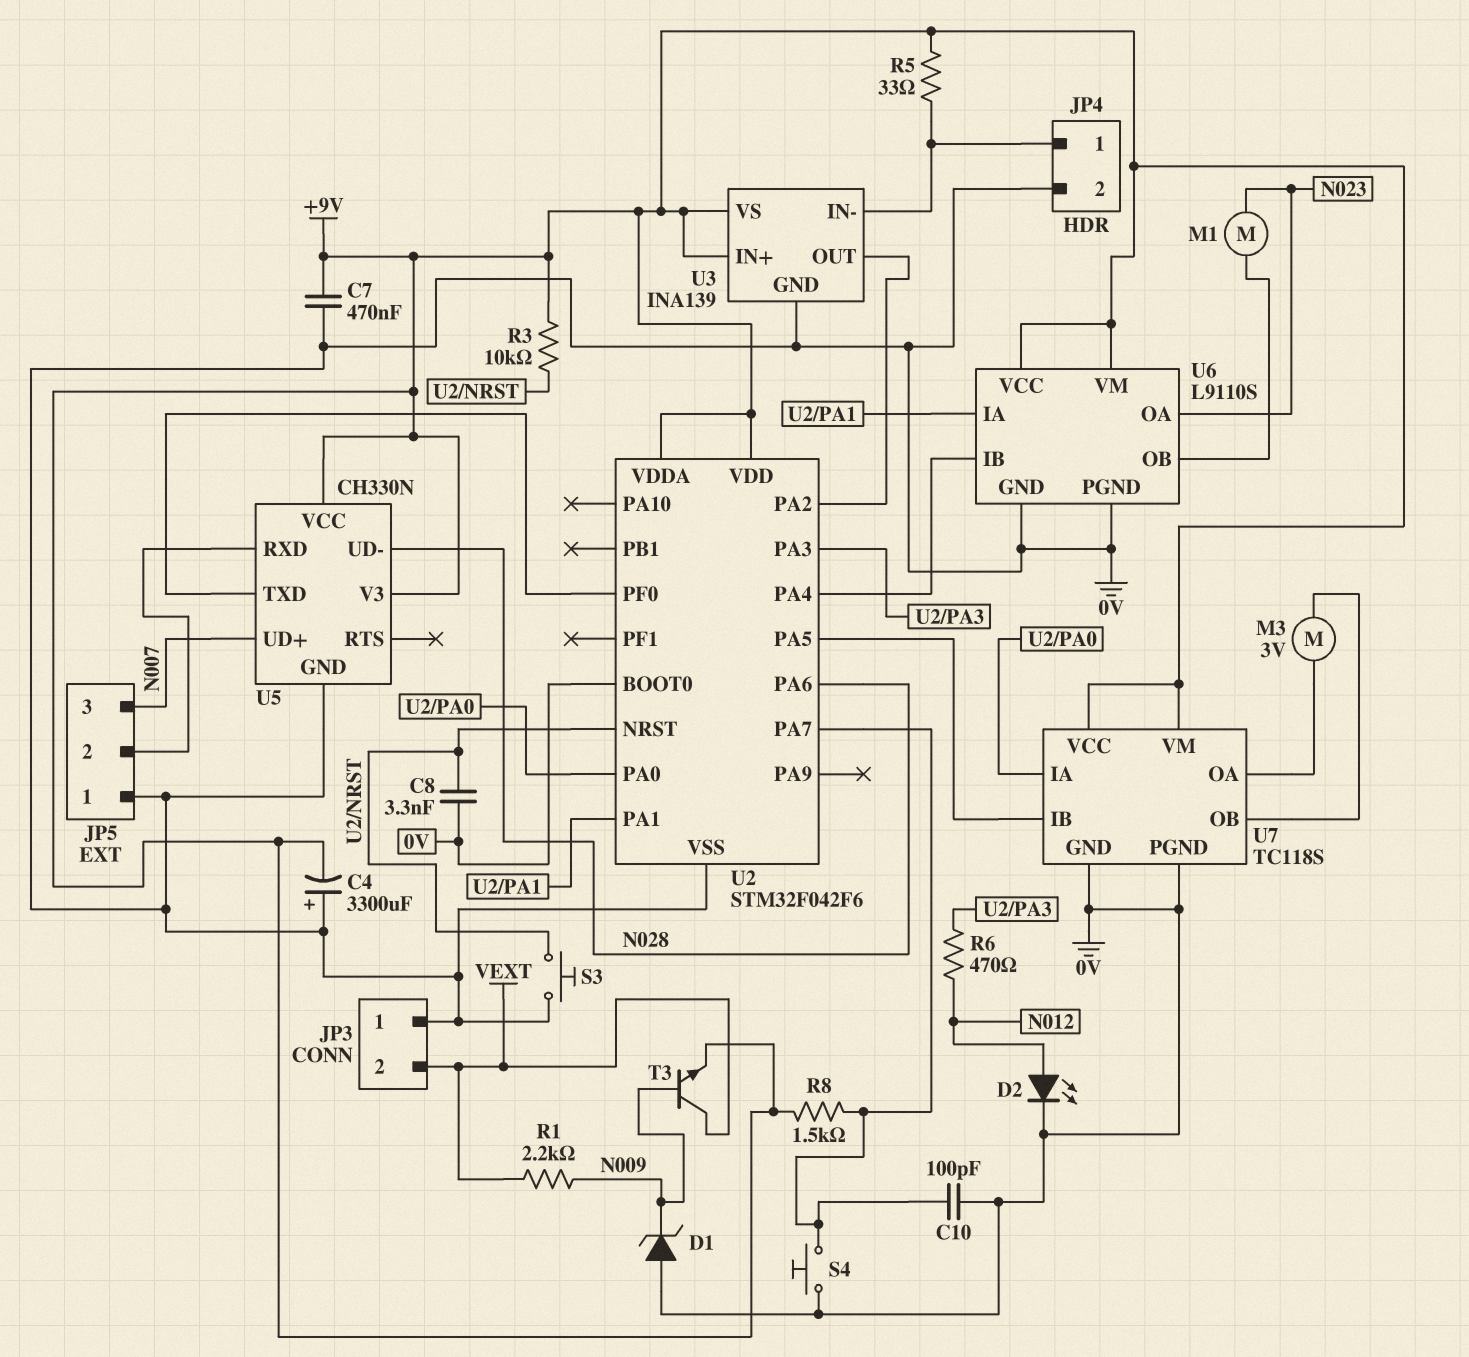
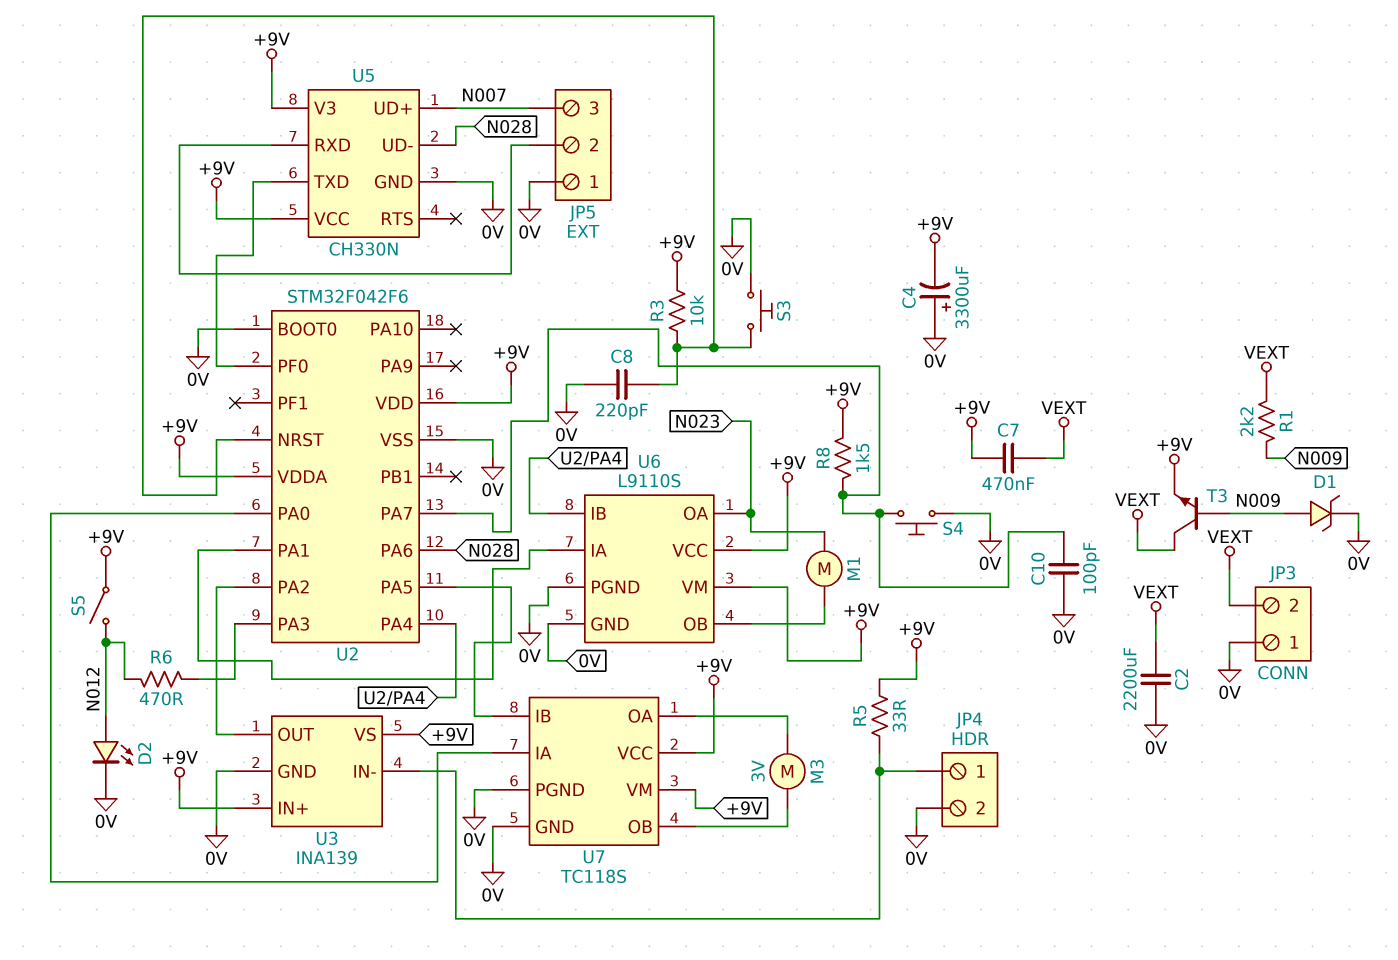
C2: none -> 2200uF (0V, VEXT)
C7: 470nF (+9V, 0V) -> 470nF (+9V, VEXT)
C8: 3.3nF (0V, U2/NRST) -> 220pF (0V, U2/NRST)
D1: zener (A 0V, K N009) -> zener (A N009, K 0V)
S5: none -> switch (+9V, N012)

